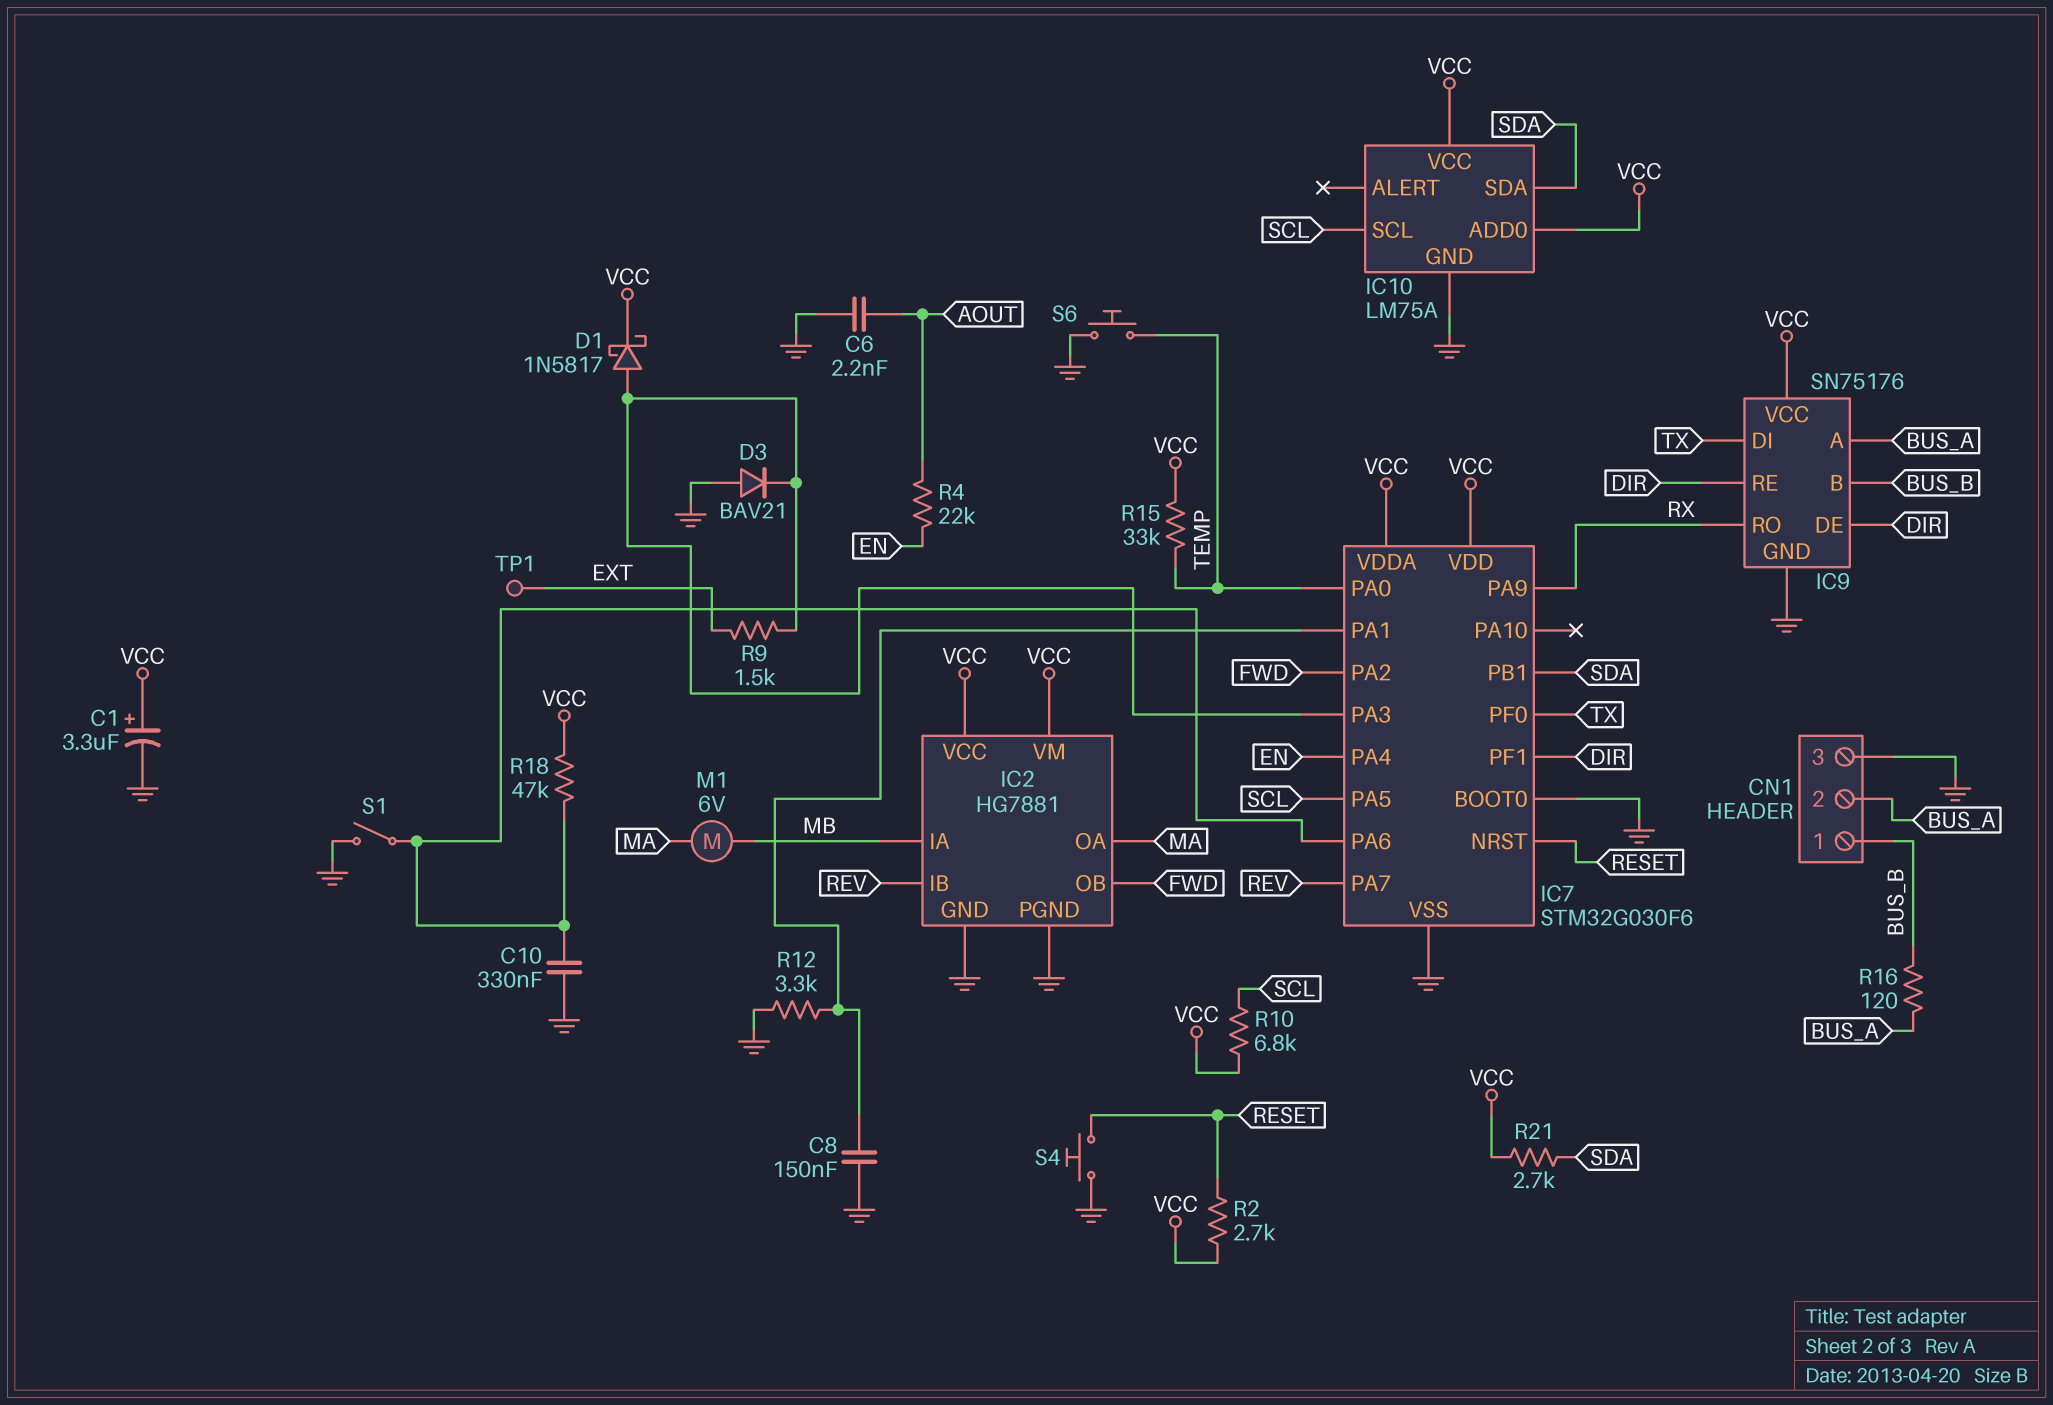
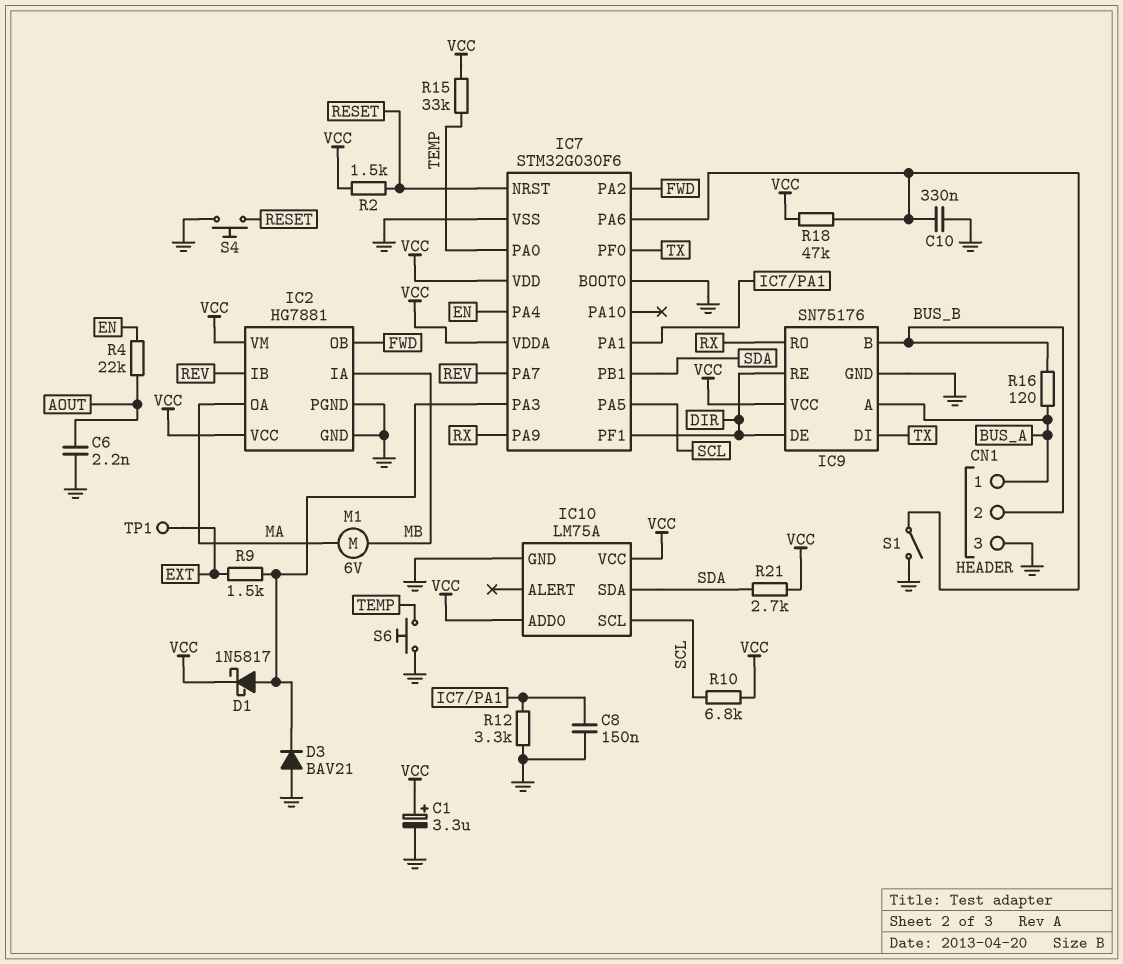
CN1 pin 1: BUS_B -> BUS_A
CN1 pin 2: BUS_A -> BUS_B
R2: 2.7k (RESET, VCC) -> 1.5k (RESET, VCC)

